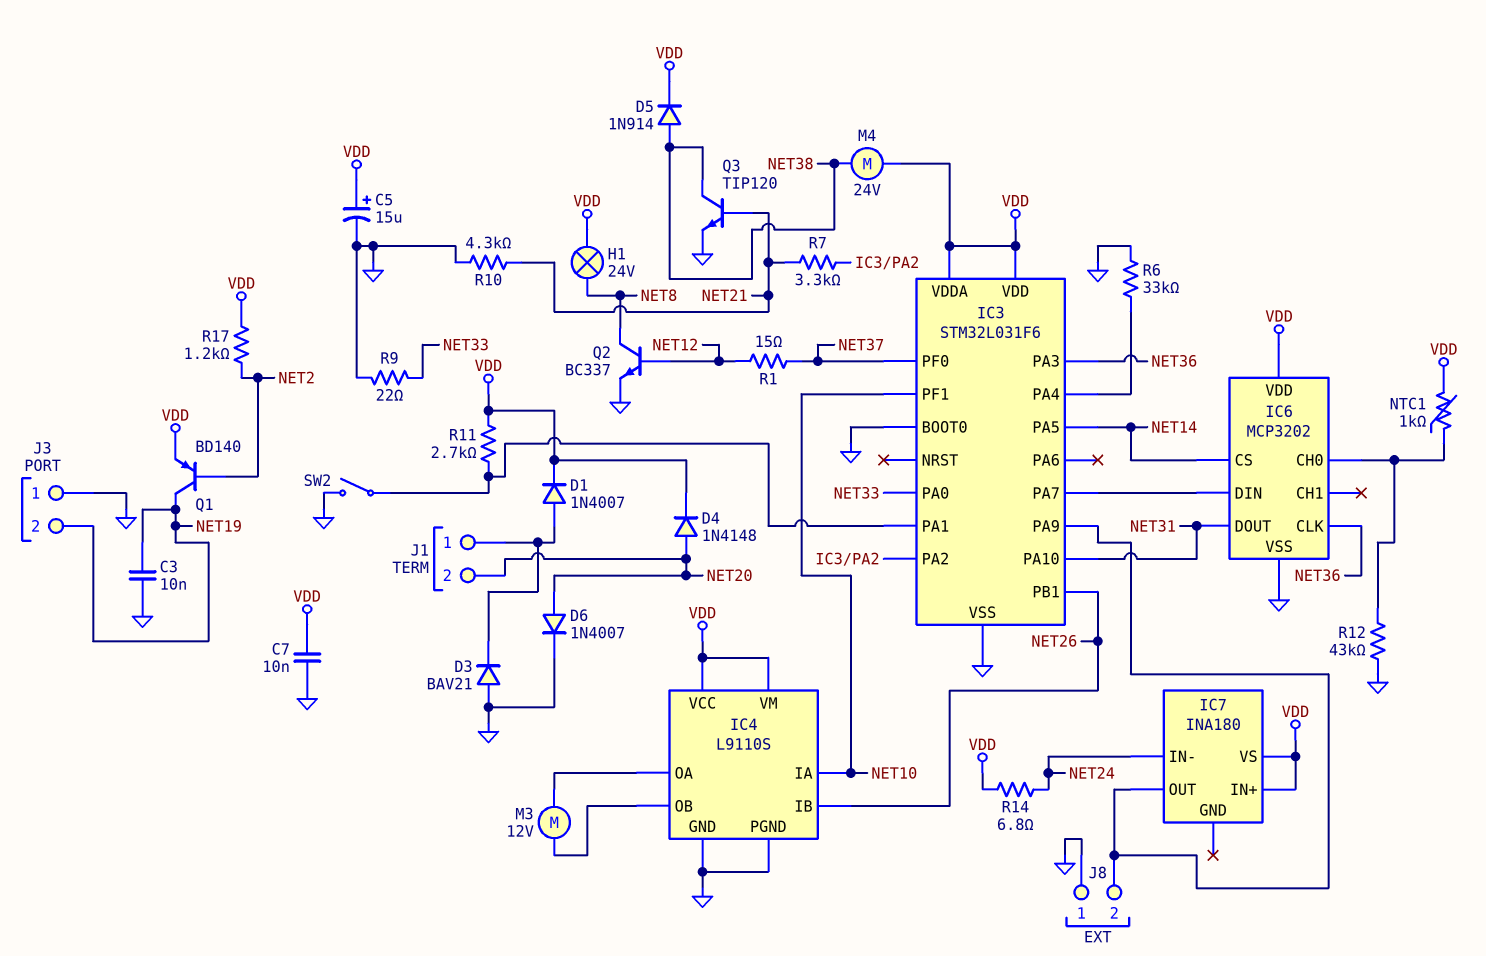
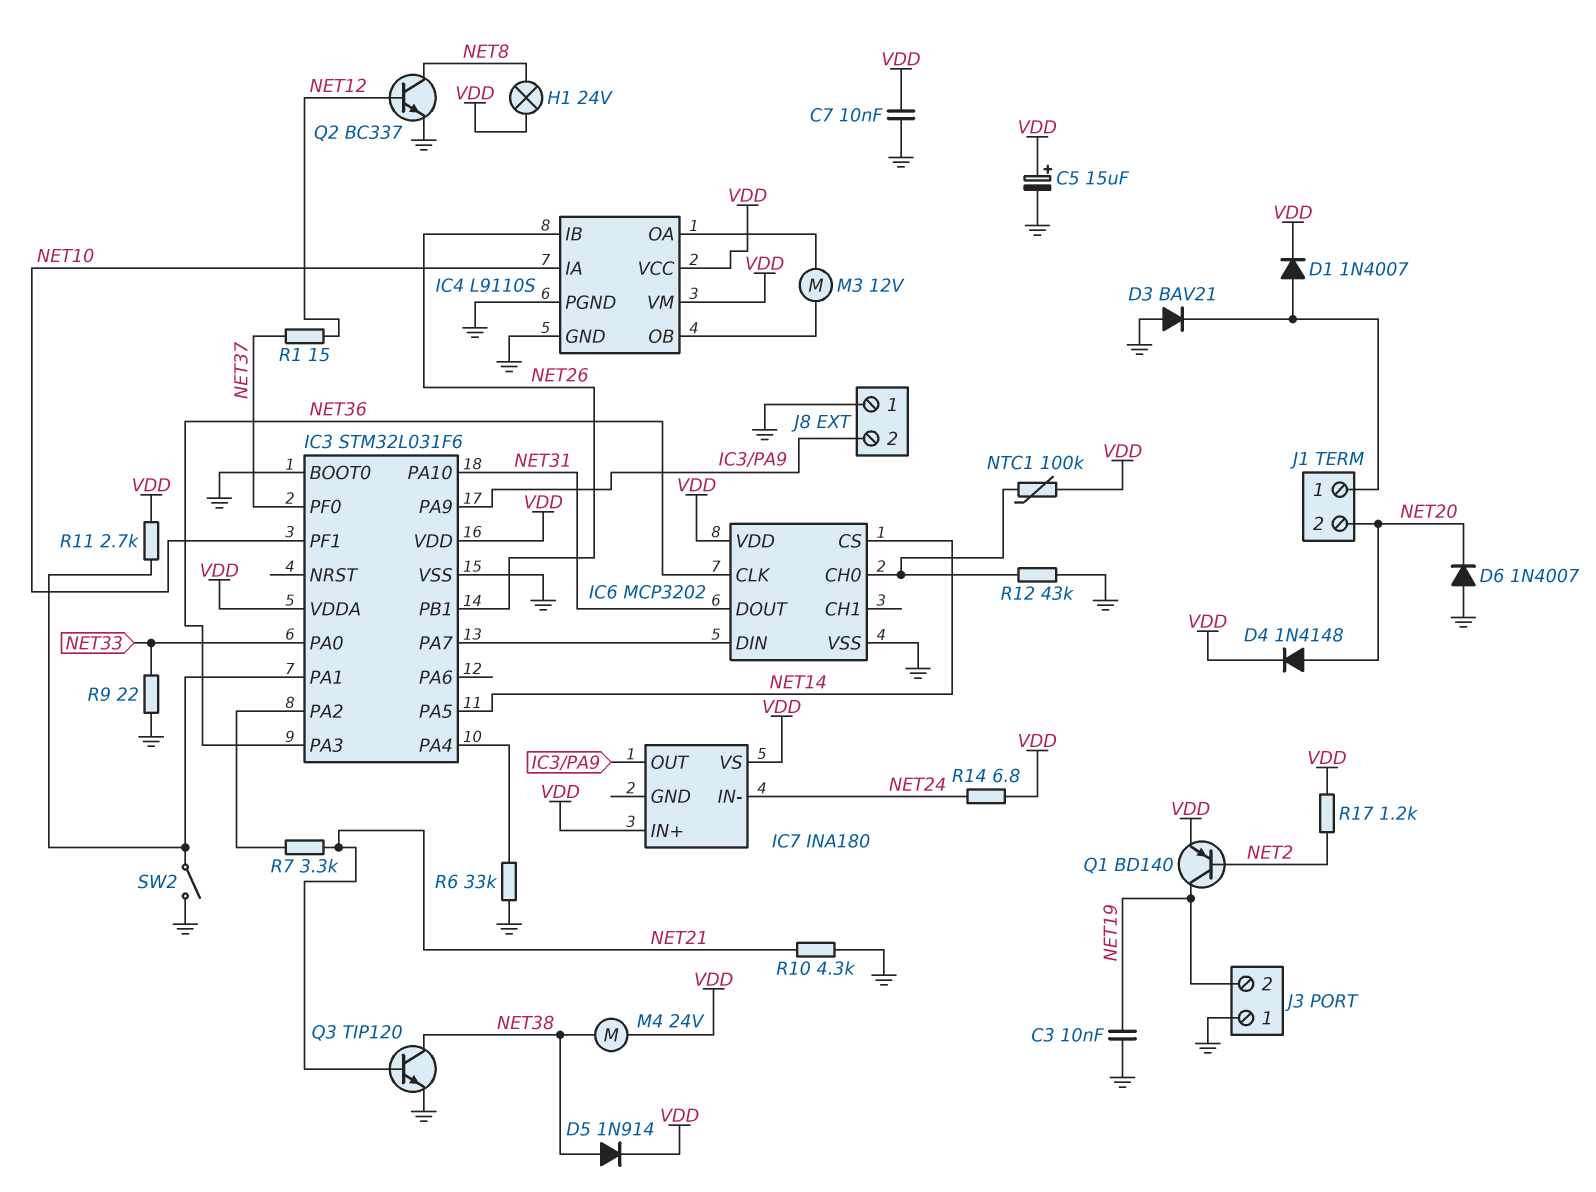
D6: diode 1N4007 (A NET20, K GND) -> diode 1N4007 (A GND, K NET20)
NTC1: 1k (IC6/CH0, VDD) -> 100k (IC6/CH0, VDD)

